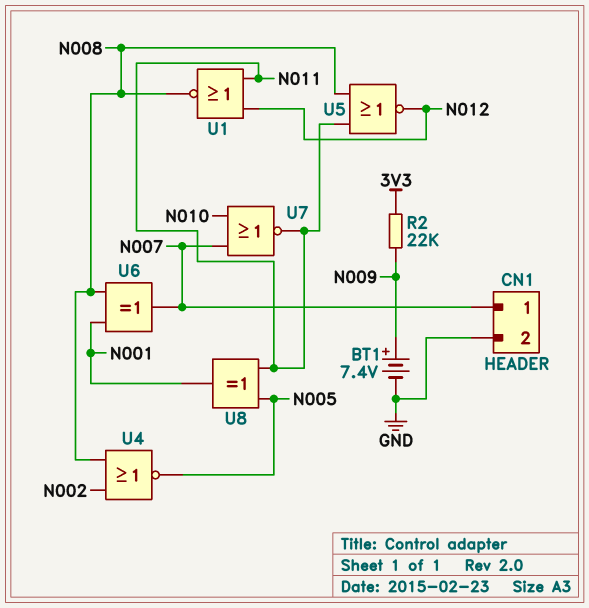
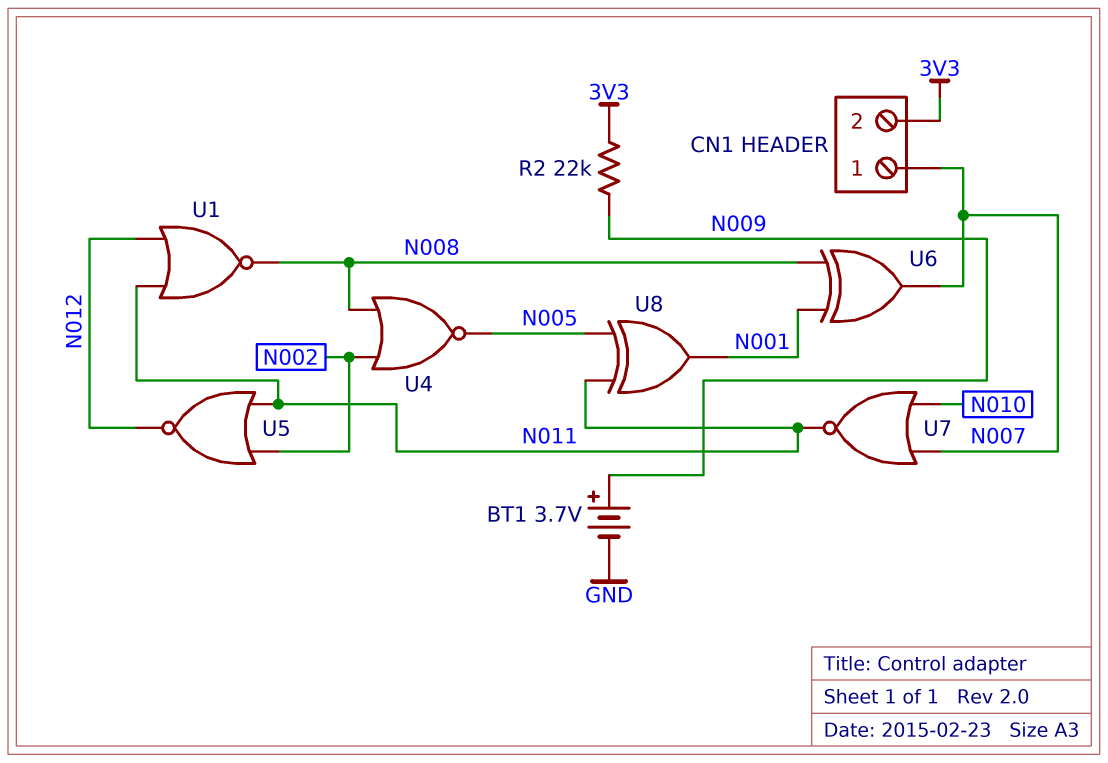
BT1: 7.4V (plus N009, minus GND) -> 3.7V (plus N009, minus GND)
CN1 pin 2: GND -> 3V3
U5: NOR (in N008, in N011, out N012) -> NOR (in N002, in N011, out N012)

